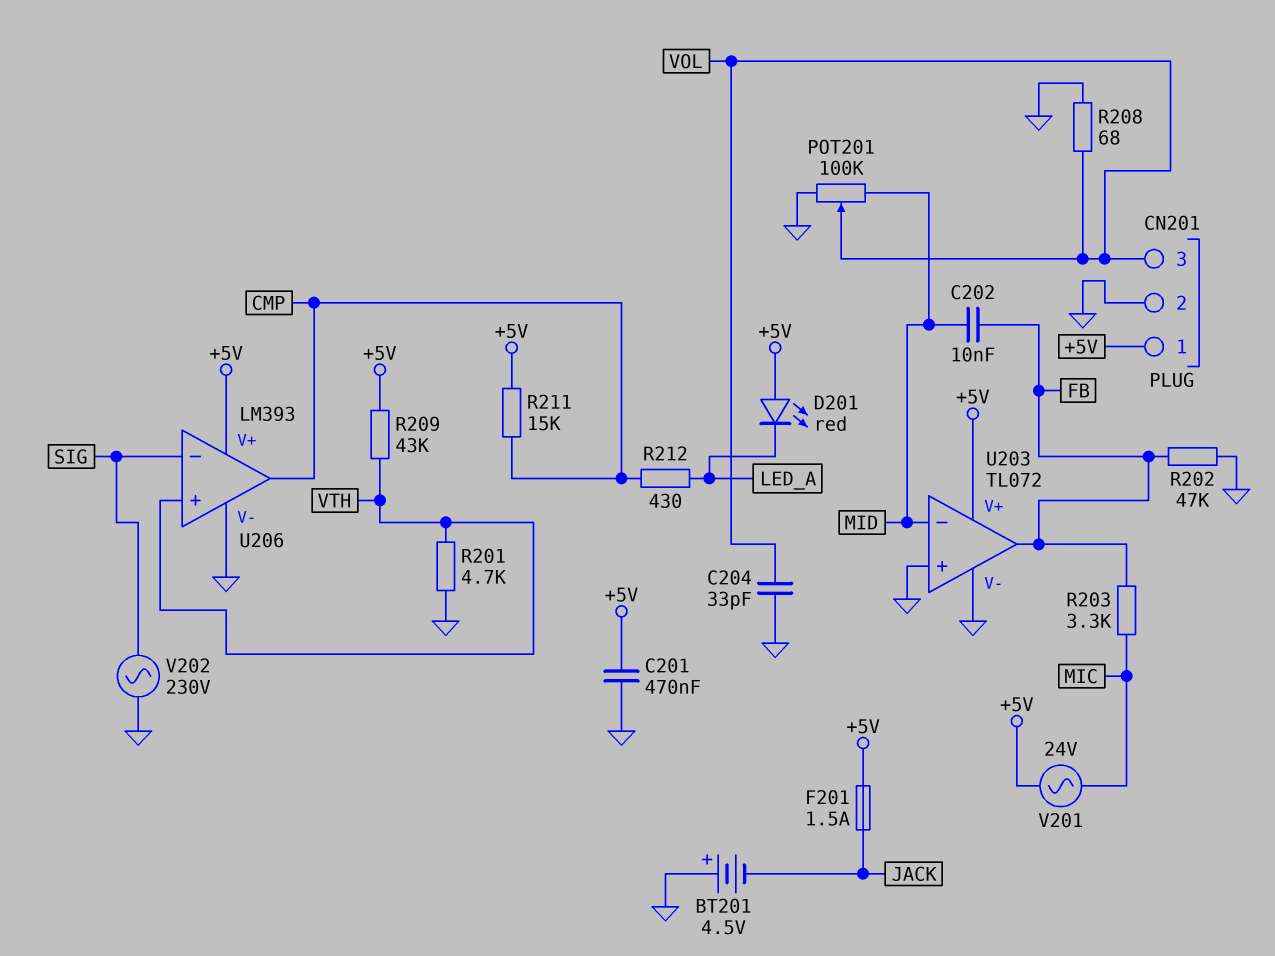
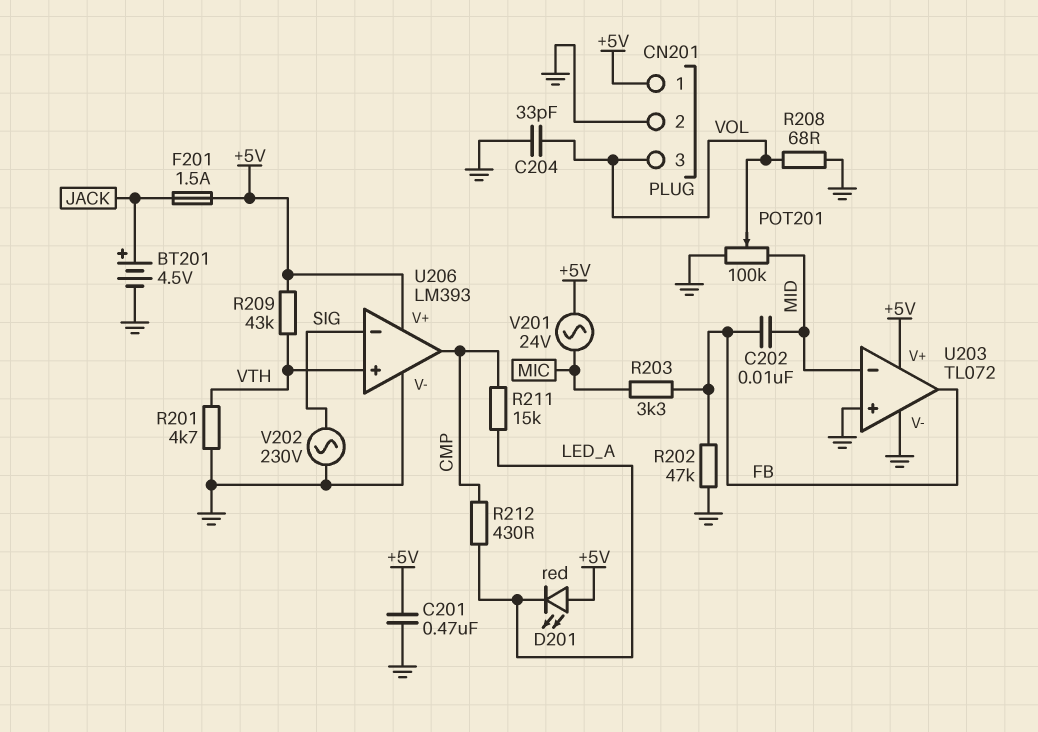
BT201: 4.5V (plus GND, minus JACK) -> 4.5V (plus JACK, minus GND)
R211: 15k (+5V, CMP) -> 15k (CMP, LED_A)

